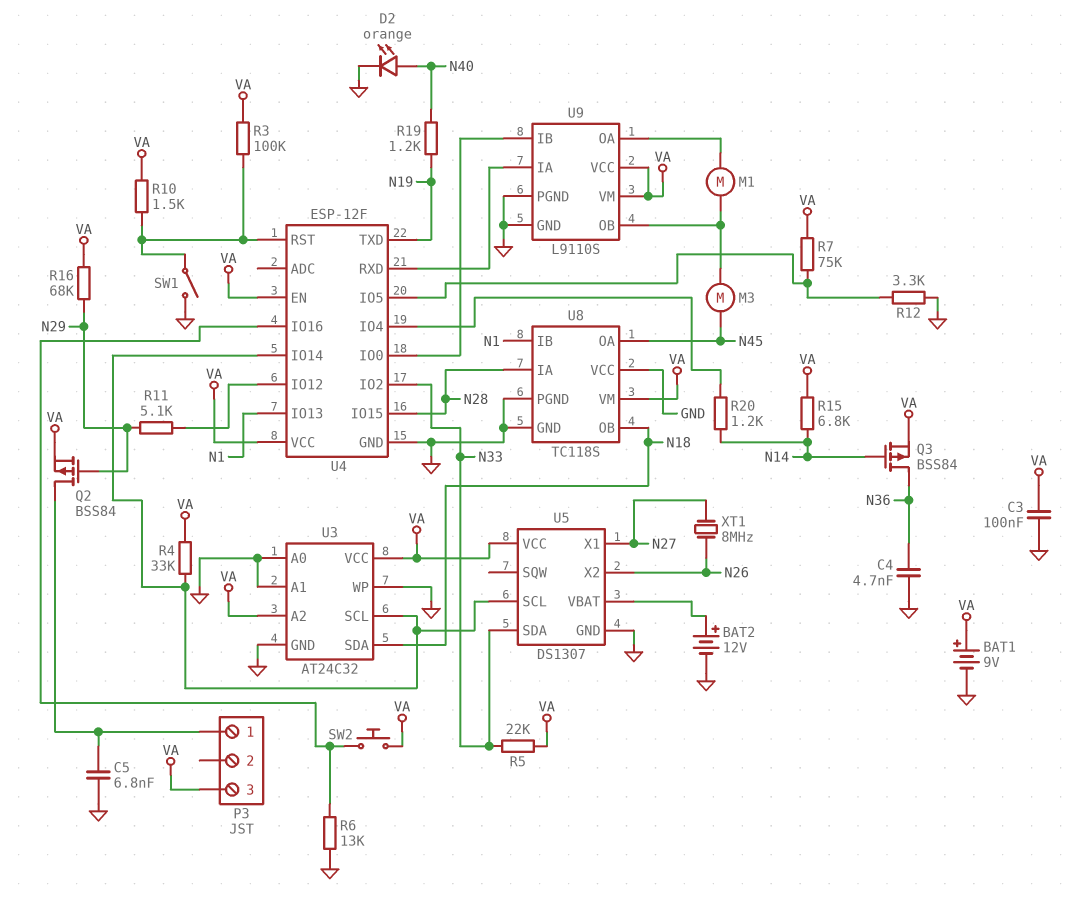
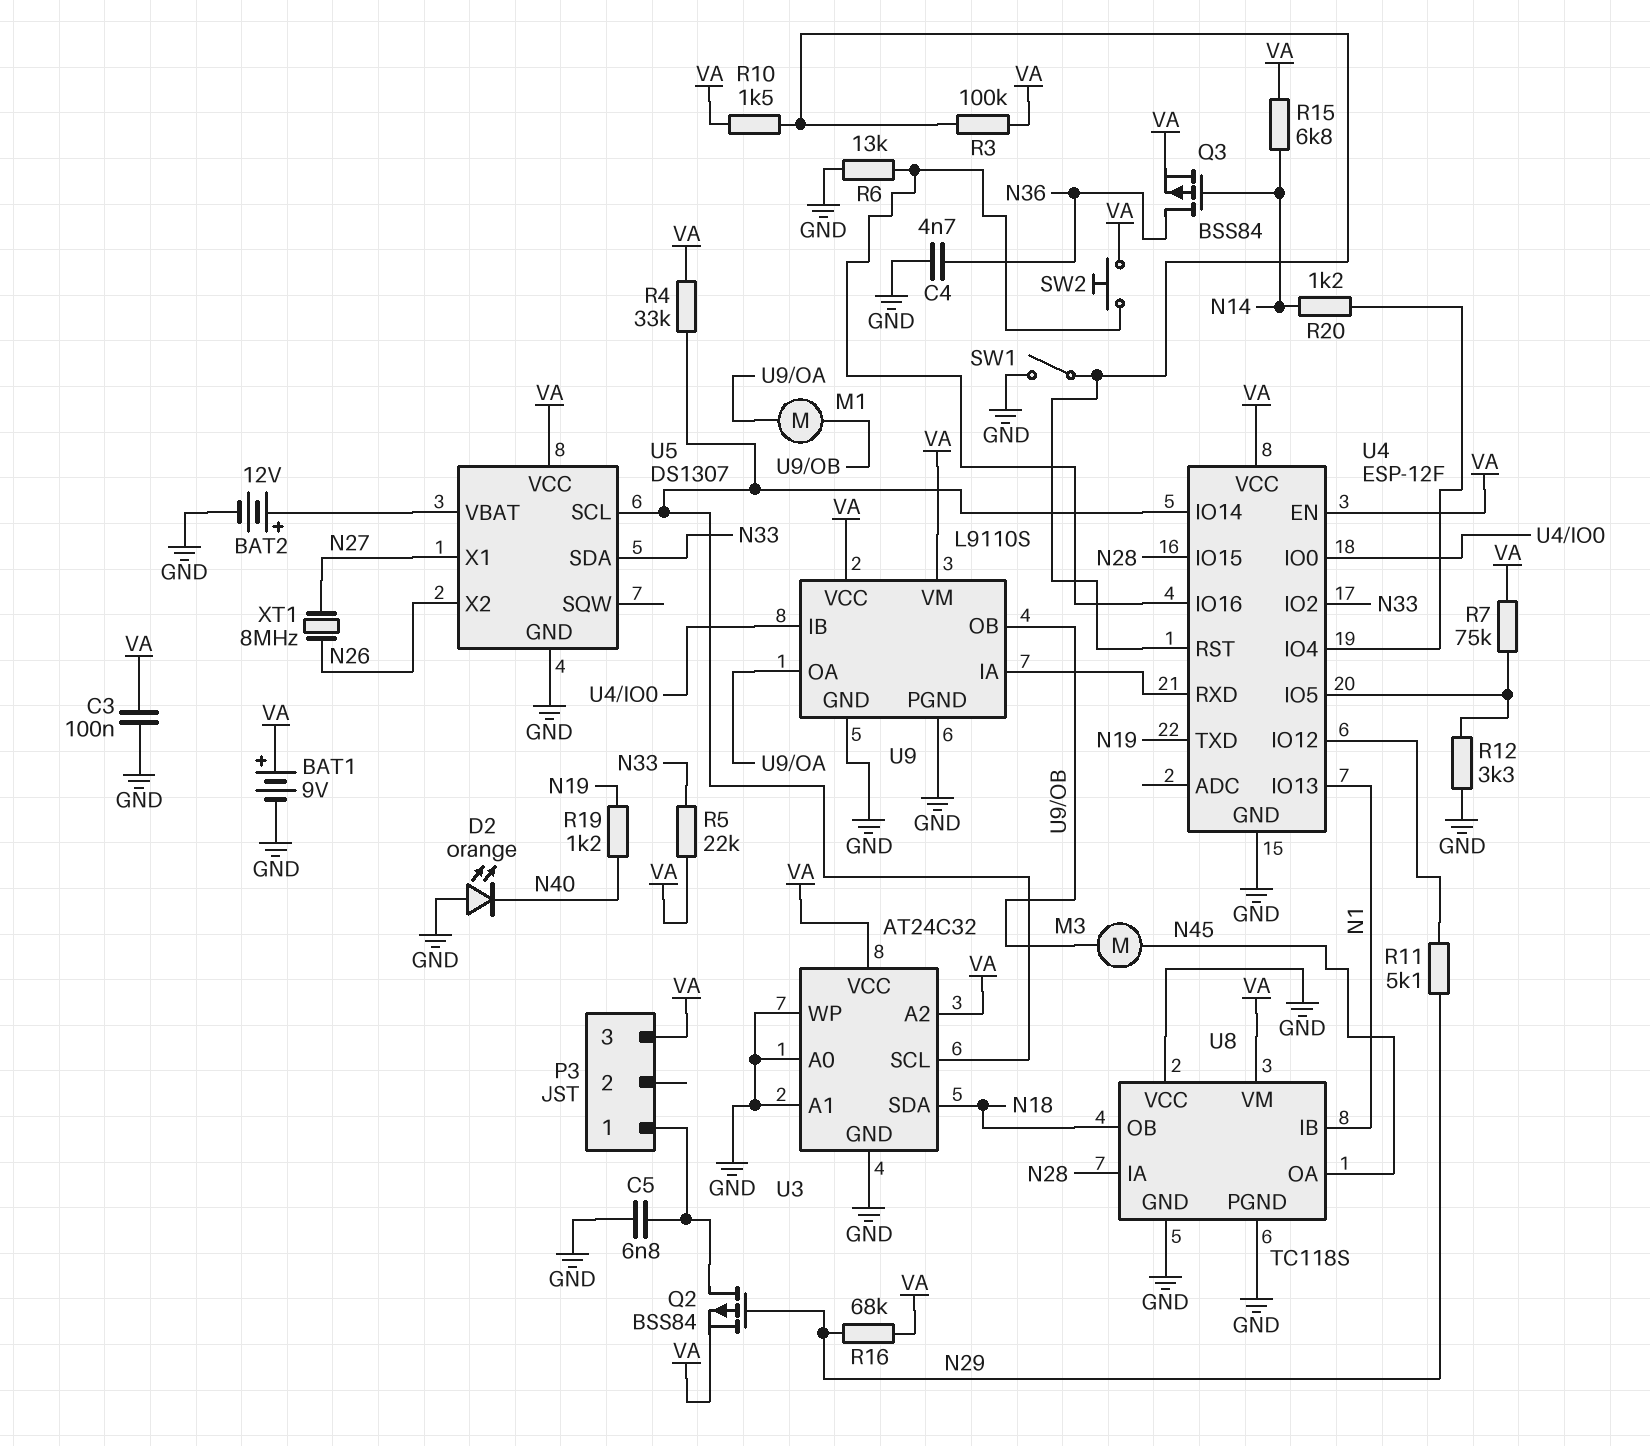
D2: LED orange (A N40, K GND) -> LED orange (A GND, K N40)

